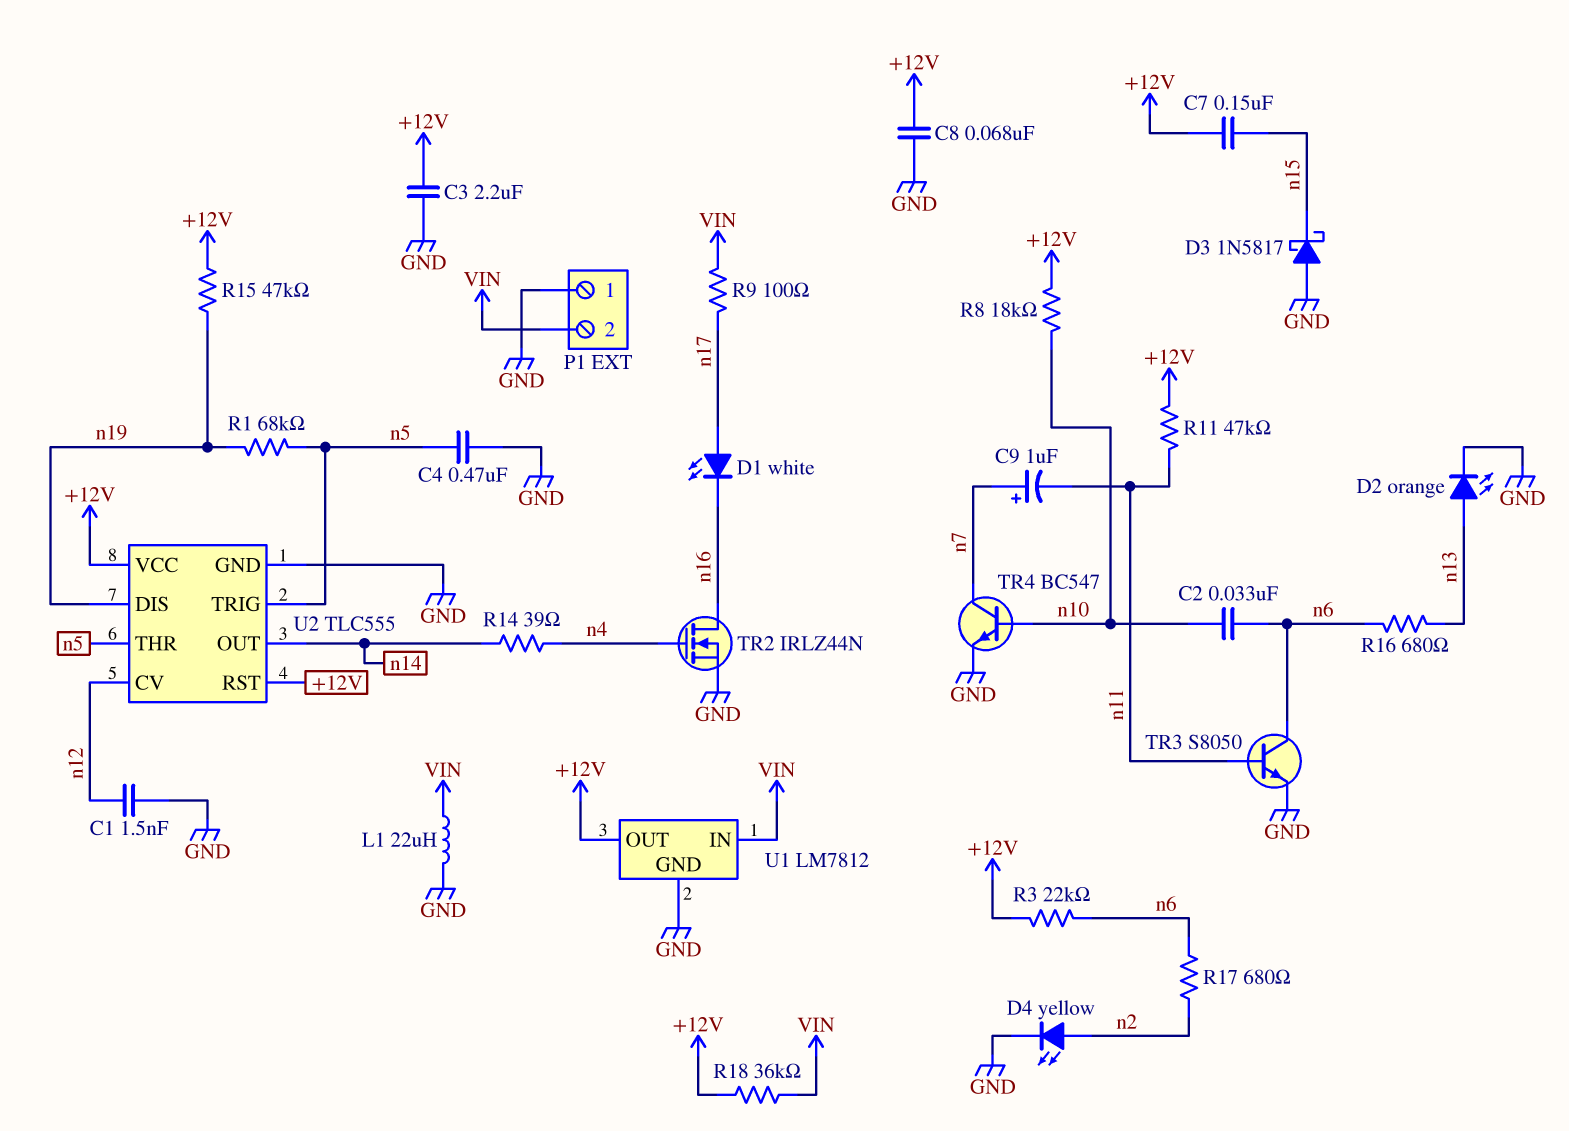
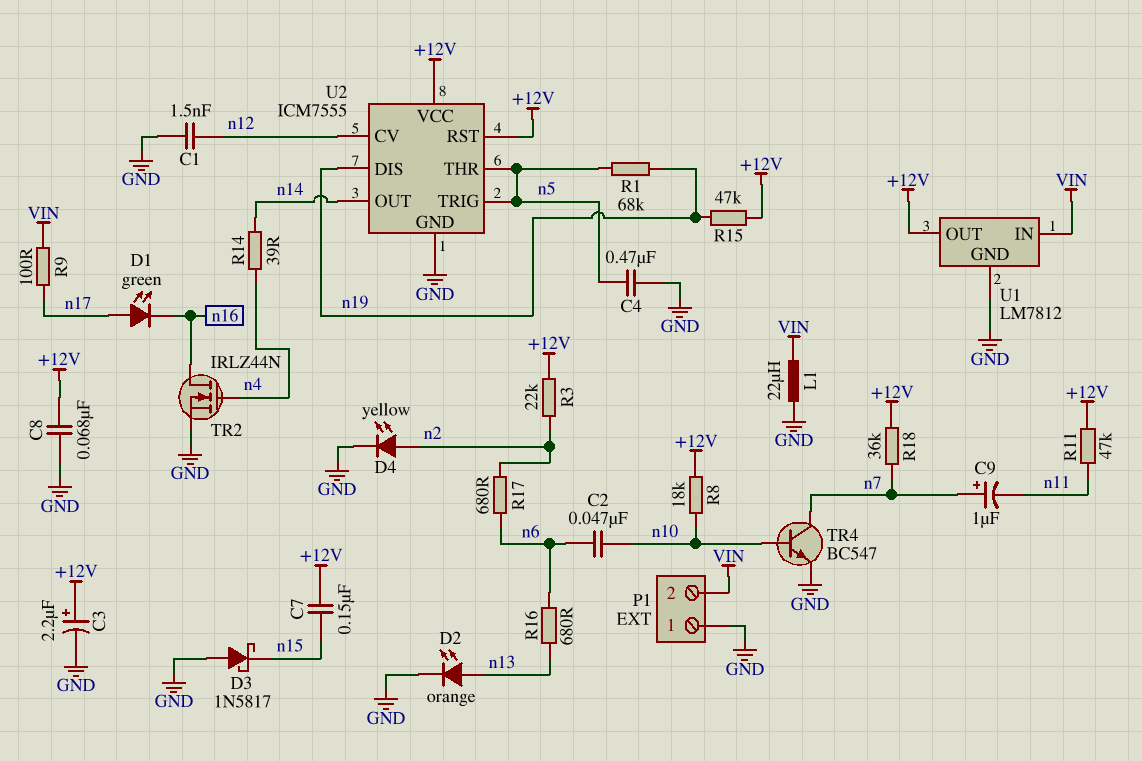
C2: 33nF (n6, n10) -> 47nF (n6, n10)
C3: 2.2uF (+12V, GND) -> 2.2uF (plus +12V, minus GND)
D1: LED white (A n17, K n16) -> LED green (A n17, K n16)
R3: 22k (+12V, n6) -> 22k (+12V, n2)
R18: 36k (+12V, VIN) -> 36k (+12V, n7)
TR3: NPN S8050 (B n11, C n6, E GND) -> none
U2: TLC555 -> ICM7555

